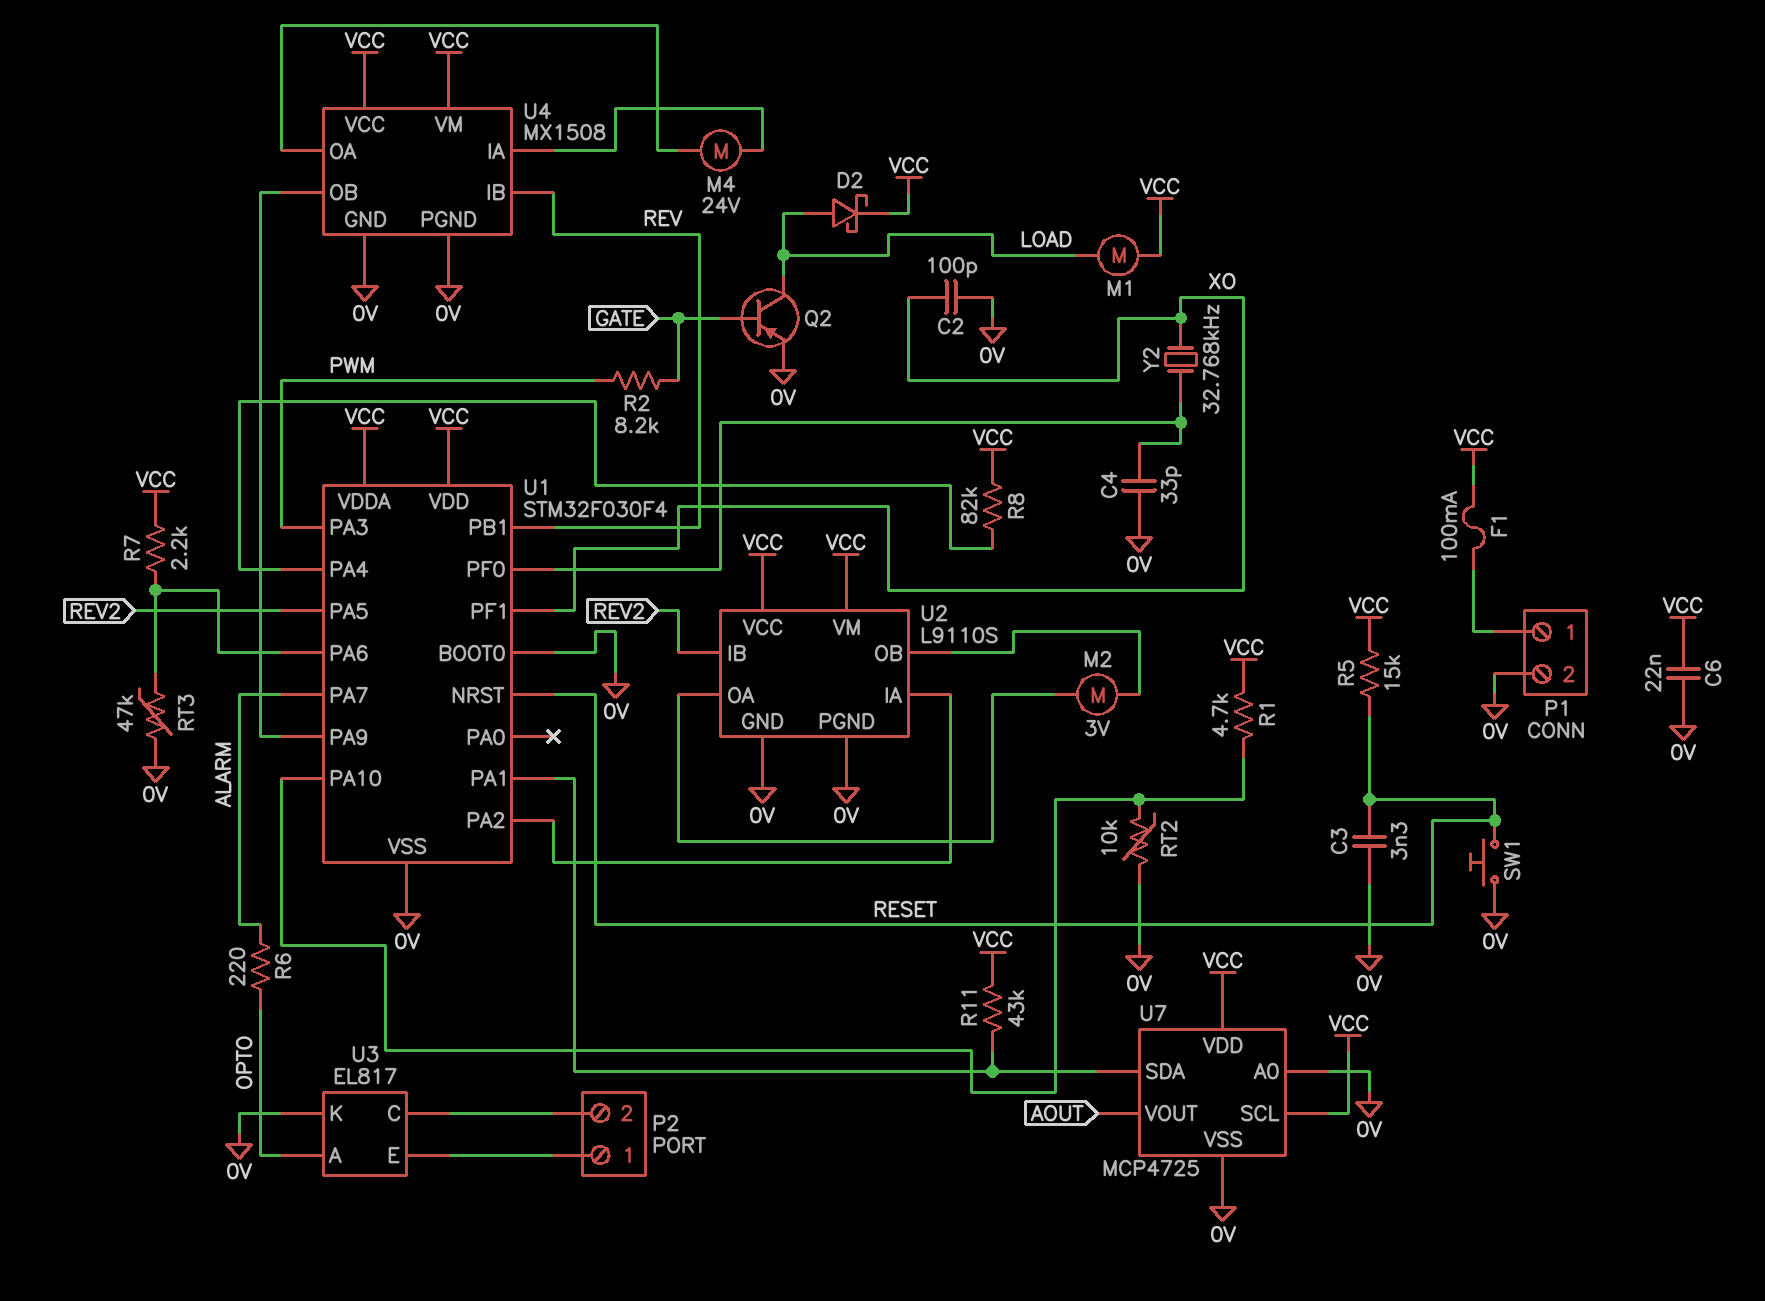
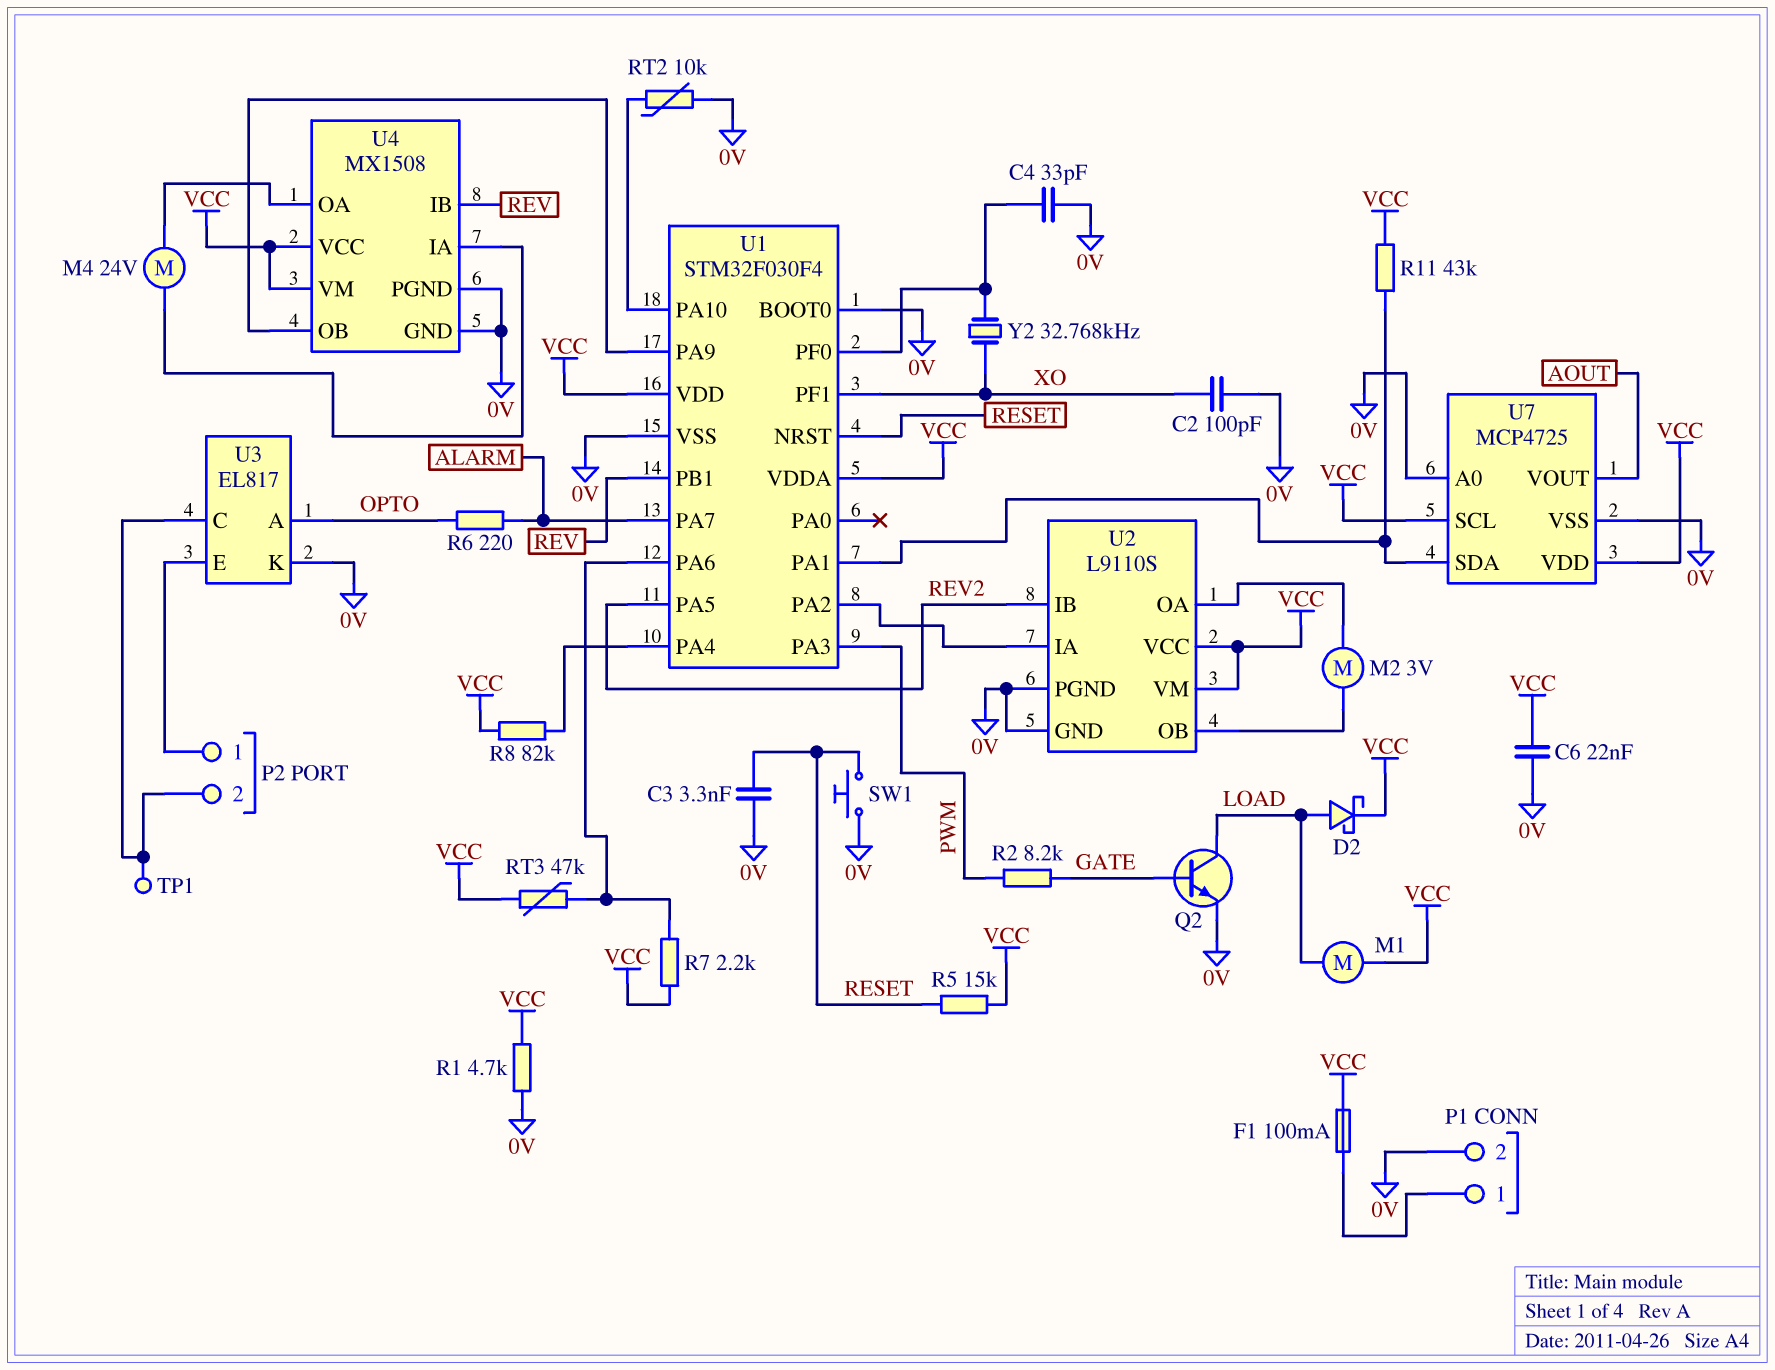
Q2: PNP (B GATE, C LOAD, E 0V) -> NPN (B GATE, C LOAD, E 0V)
R1: 4.7k (U1/PA10, VCC) -> 4.7k (0V, VCC)
RT3: 47k (0V, U1/PA6) -> 47k (U1/PA6, VCC)
TP1: none -> test point (P2/2)

